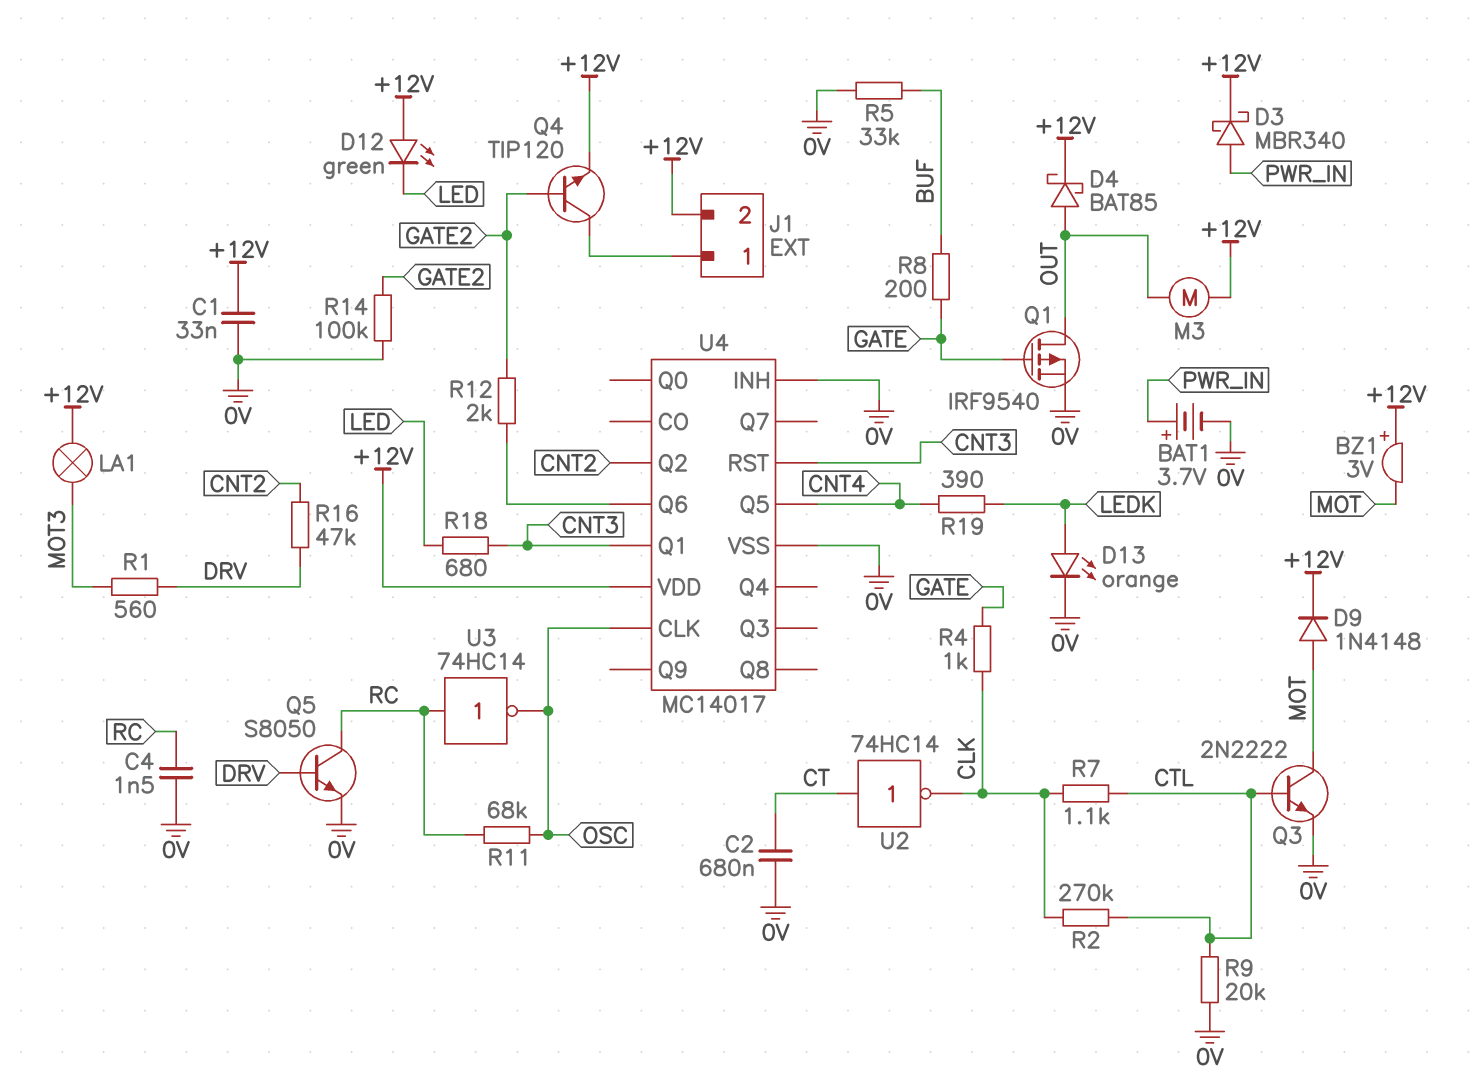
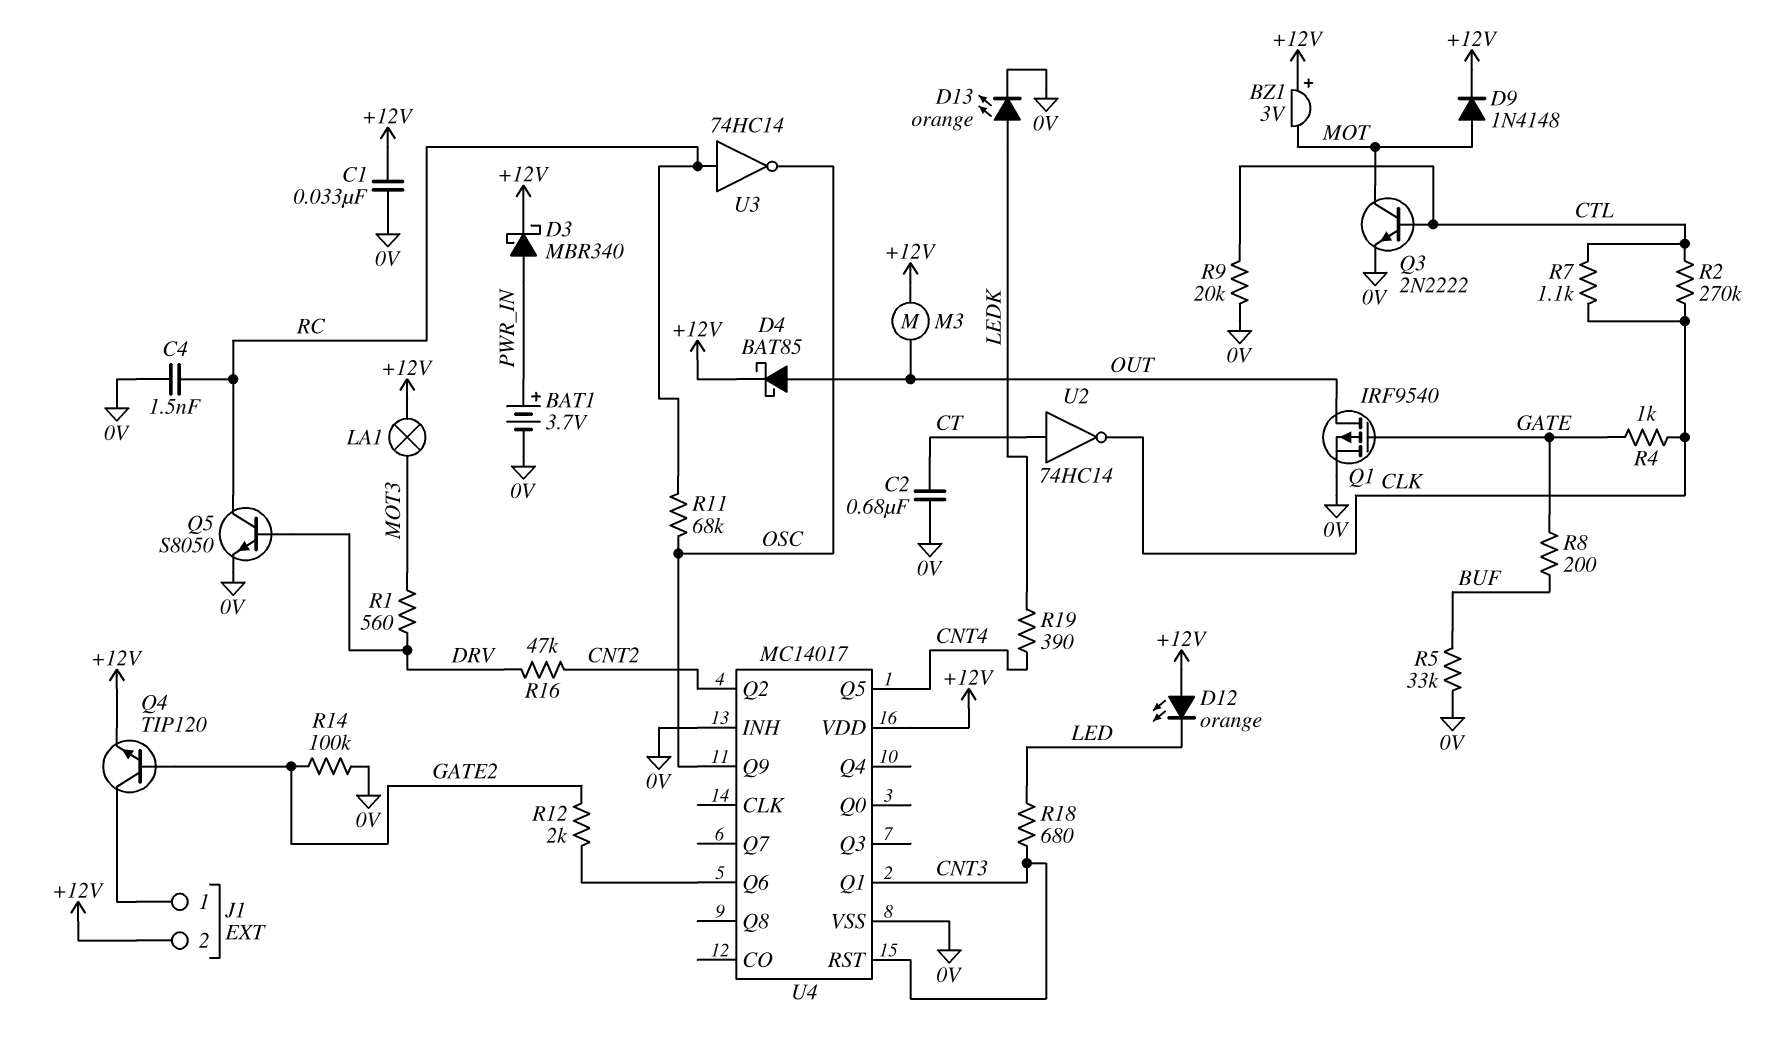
D12: LED green (A +12V, K LED) -> LED orange (A +12V, K LED)
U4 pin CLK: OSC -> none
U4 pin Q9: none -> OSC

